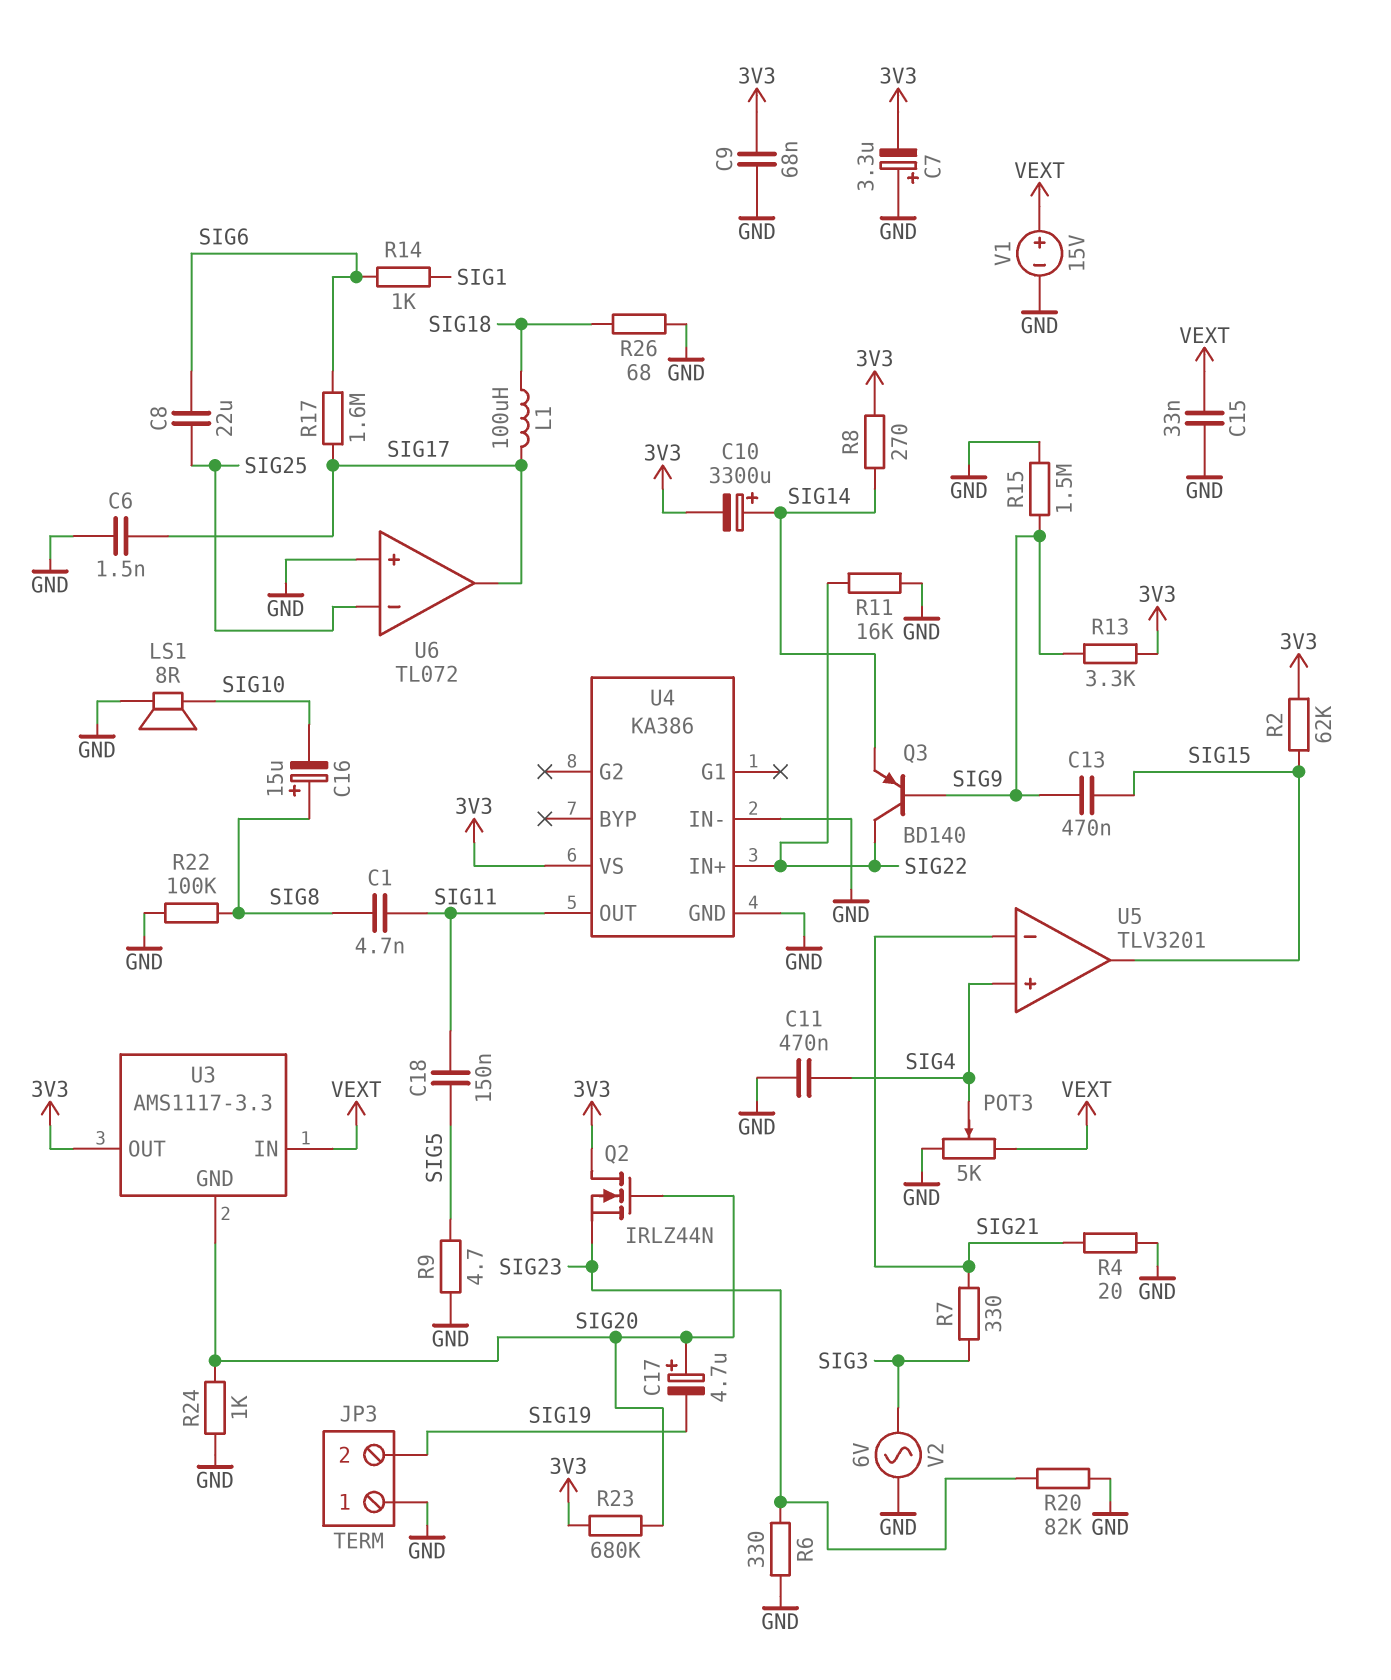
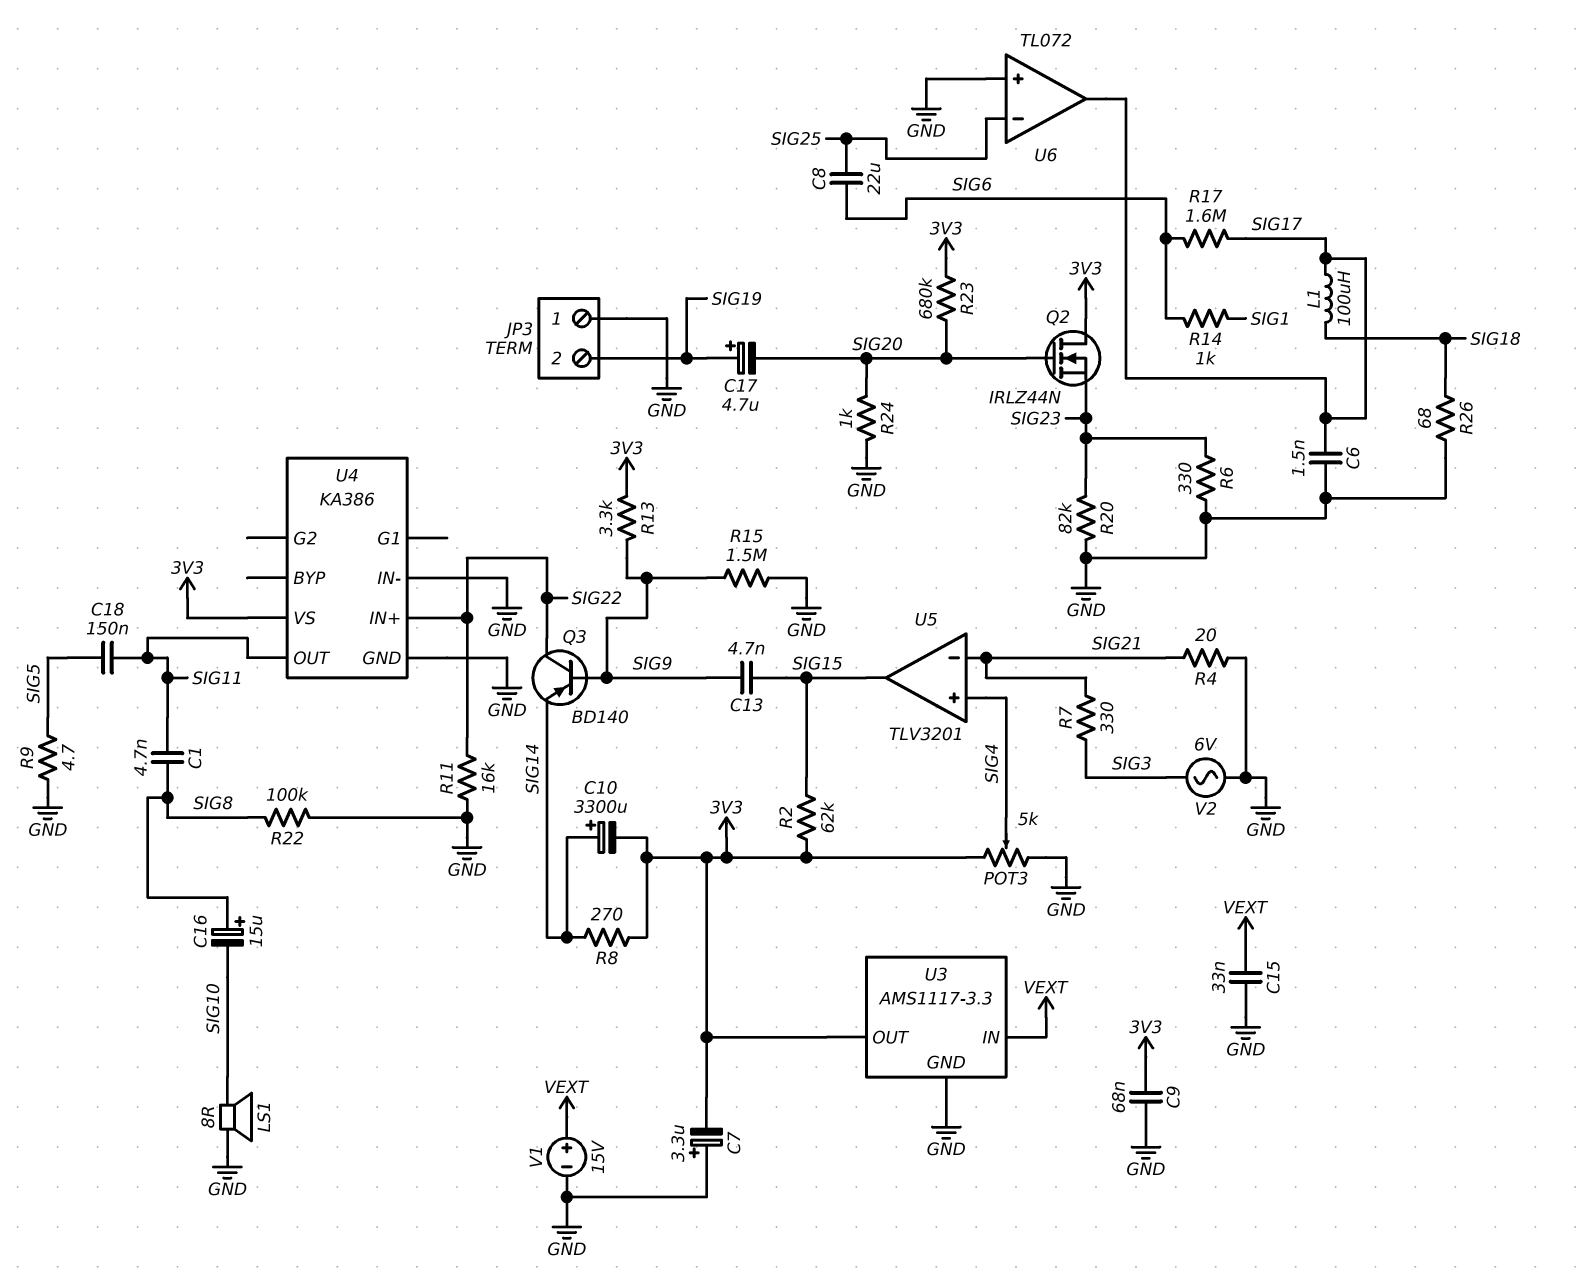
C11: 470nF (GND, SIG4) -> none
C13: 470nF (SIG9, SIG15) -> 4.7nF (SIG9, SIG15)
C17: 4.7uF (plus SIG20, minus SIG19) -> 4.7uF (plus SIG19, minus SIG20)
POT3: 5k (GND, VEXT, wiper SIG4) -> 5k (3V3, GND, wiper SIG4)
U3 pin GND: SIG20 -> GND

